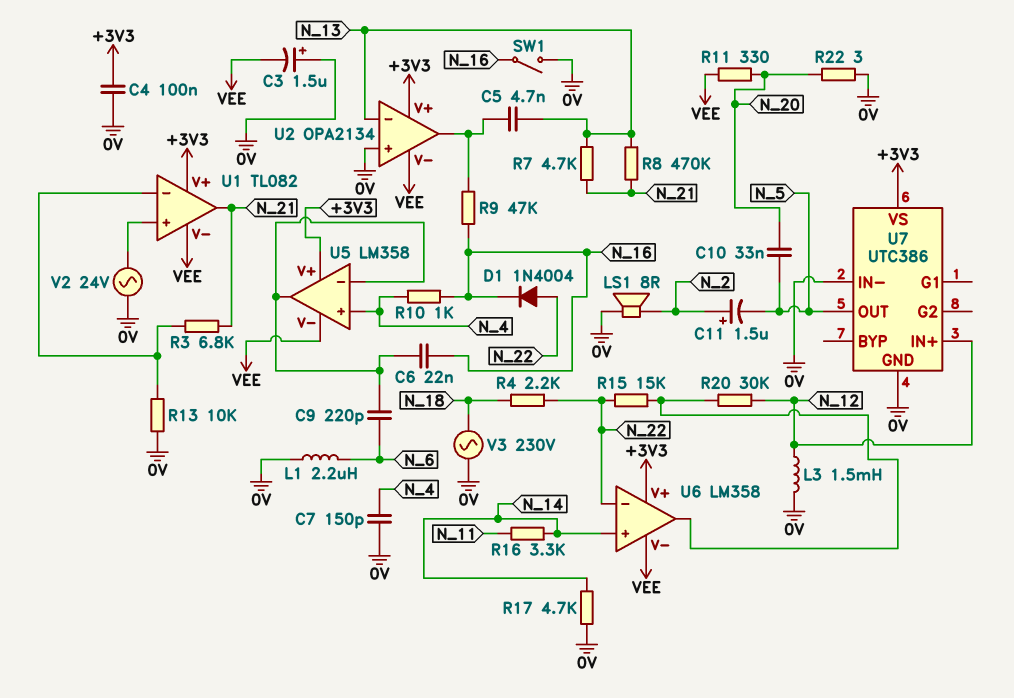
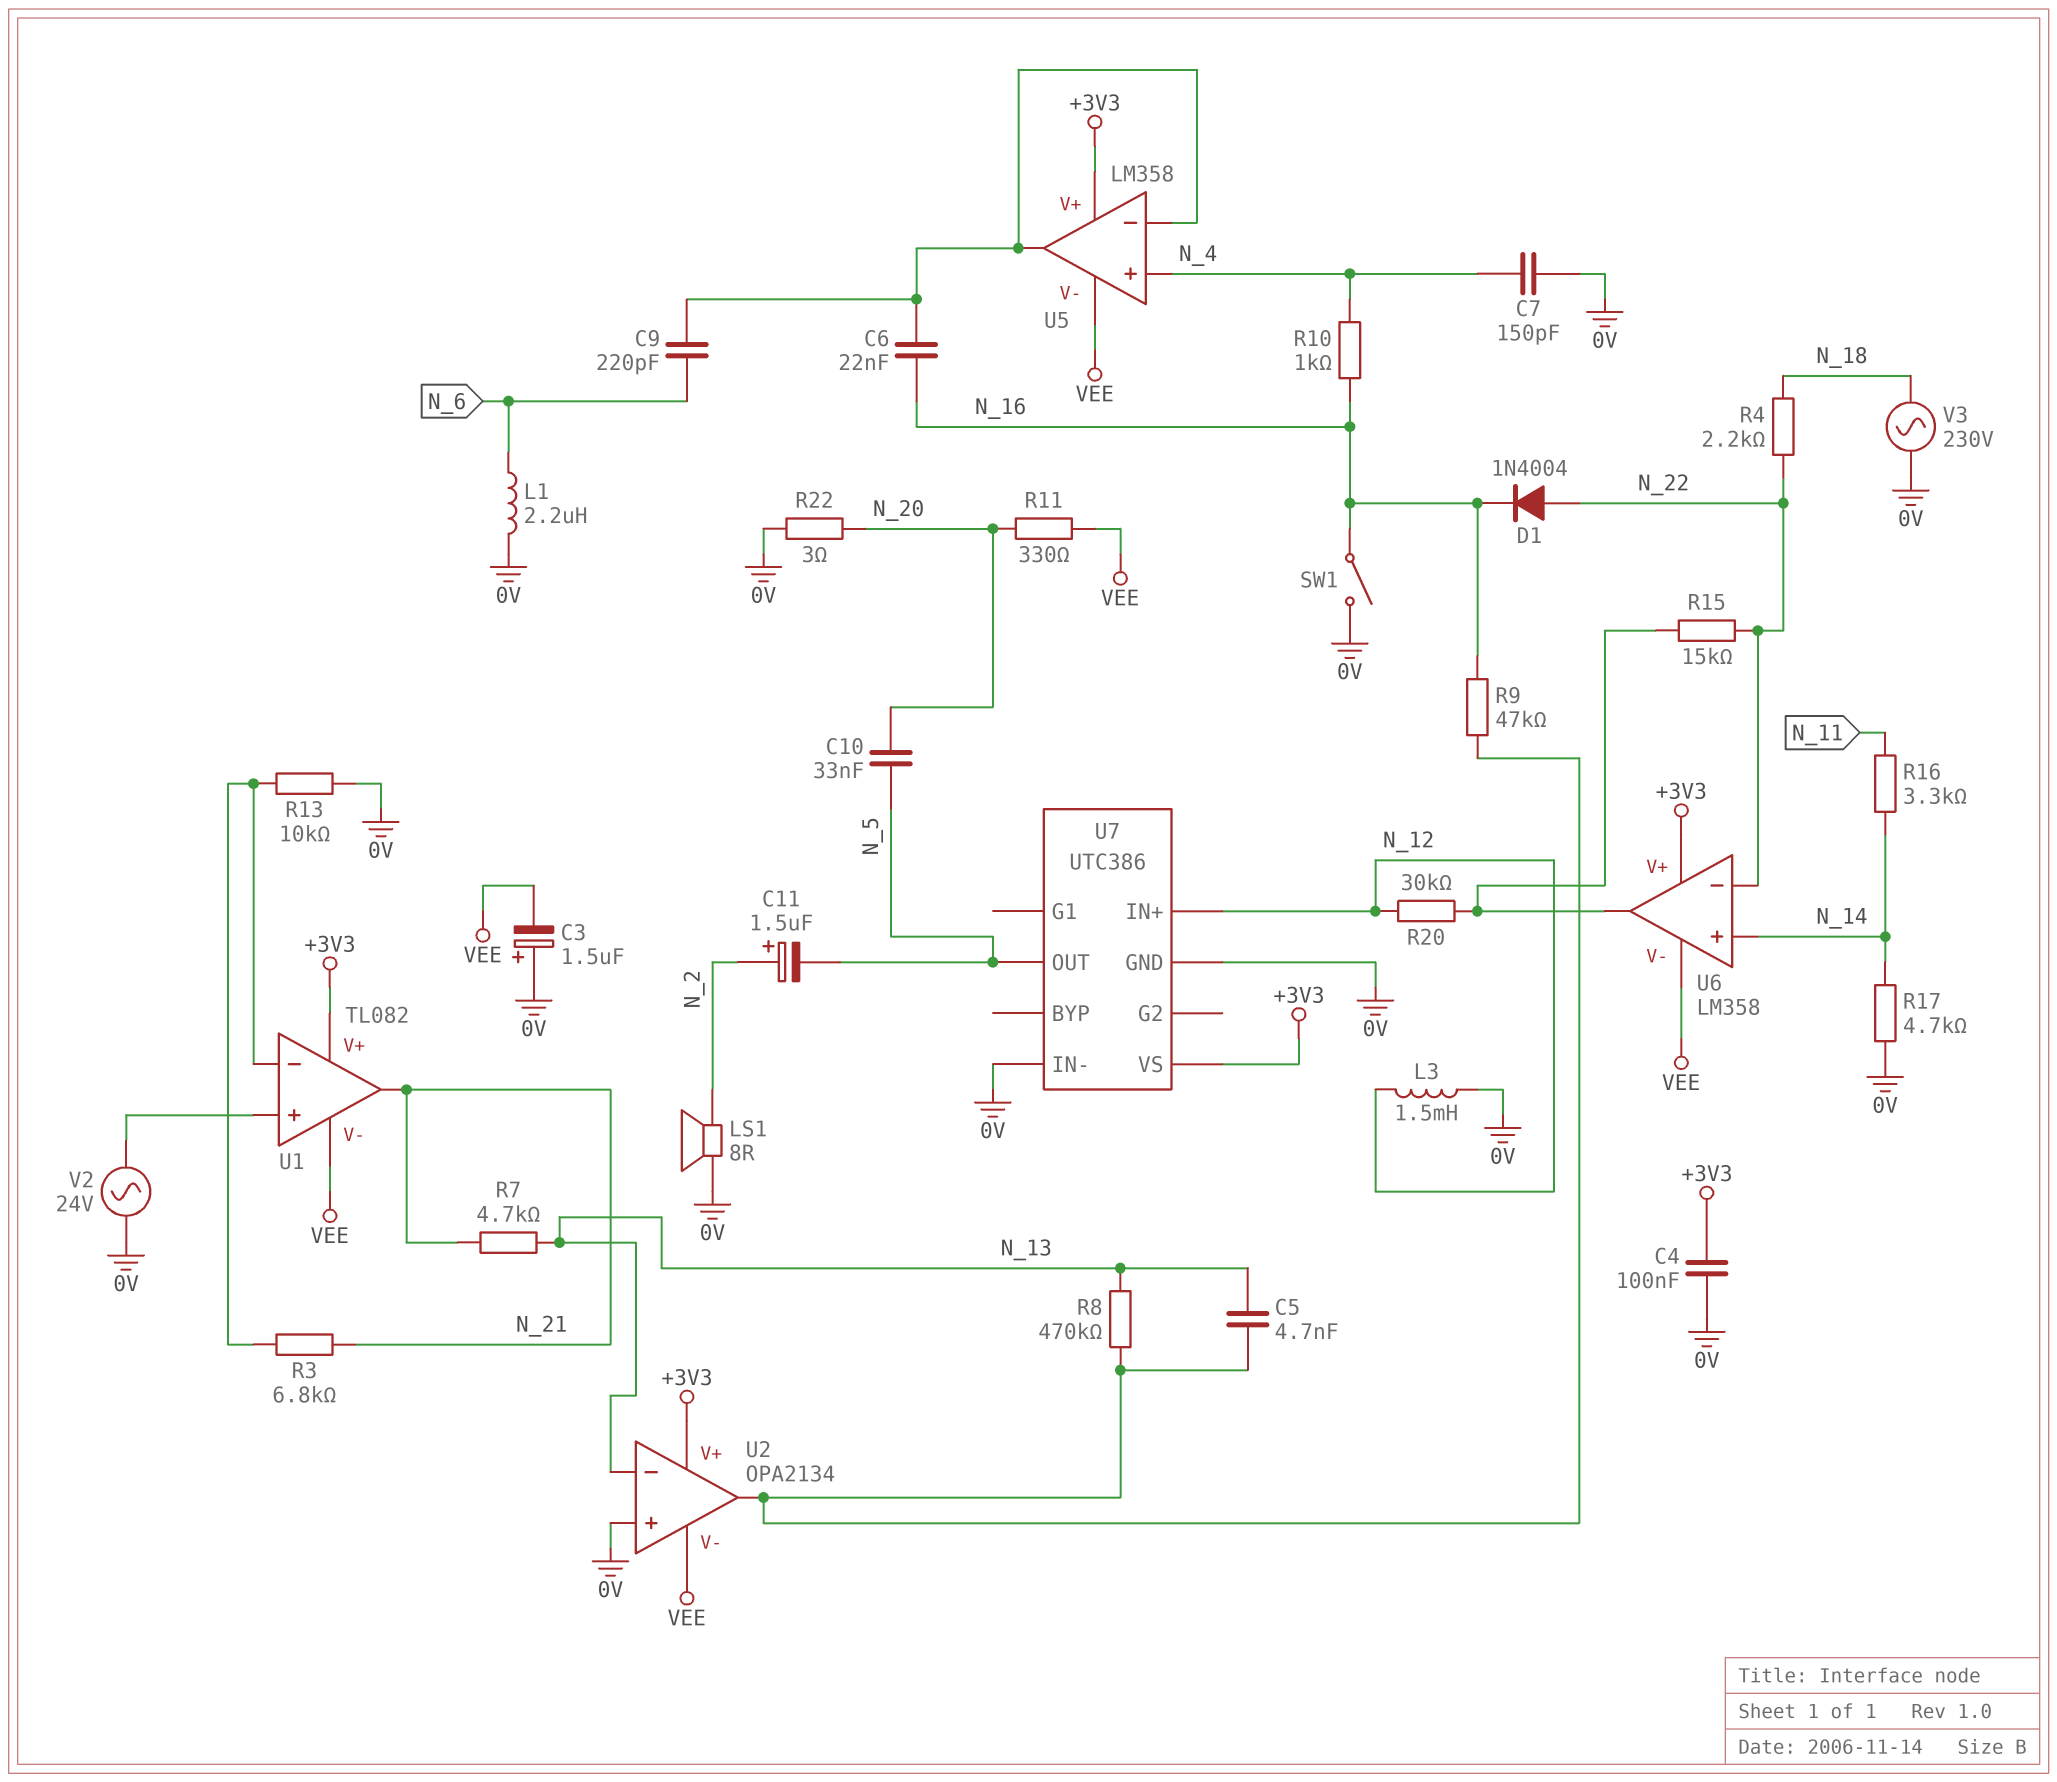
R8: 470k (N_13, N_21) -> 470k (N_13, U2/out)

